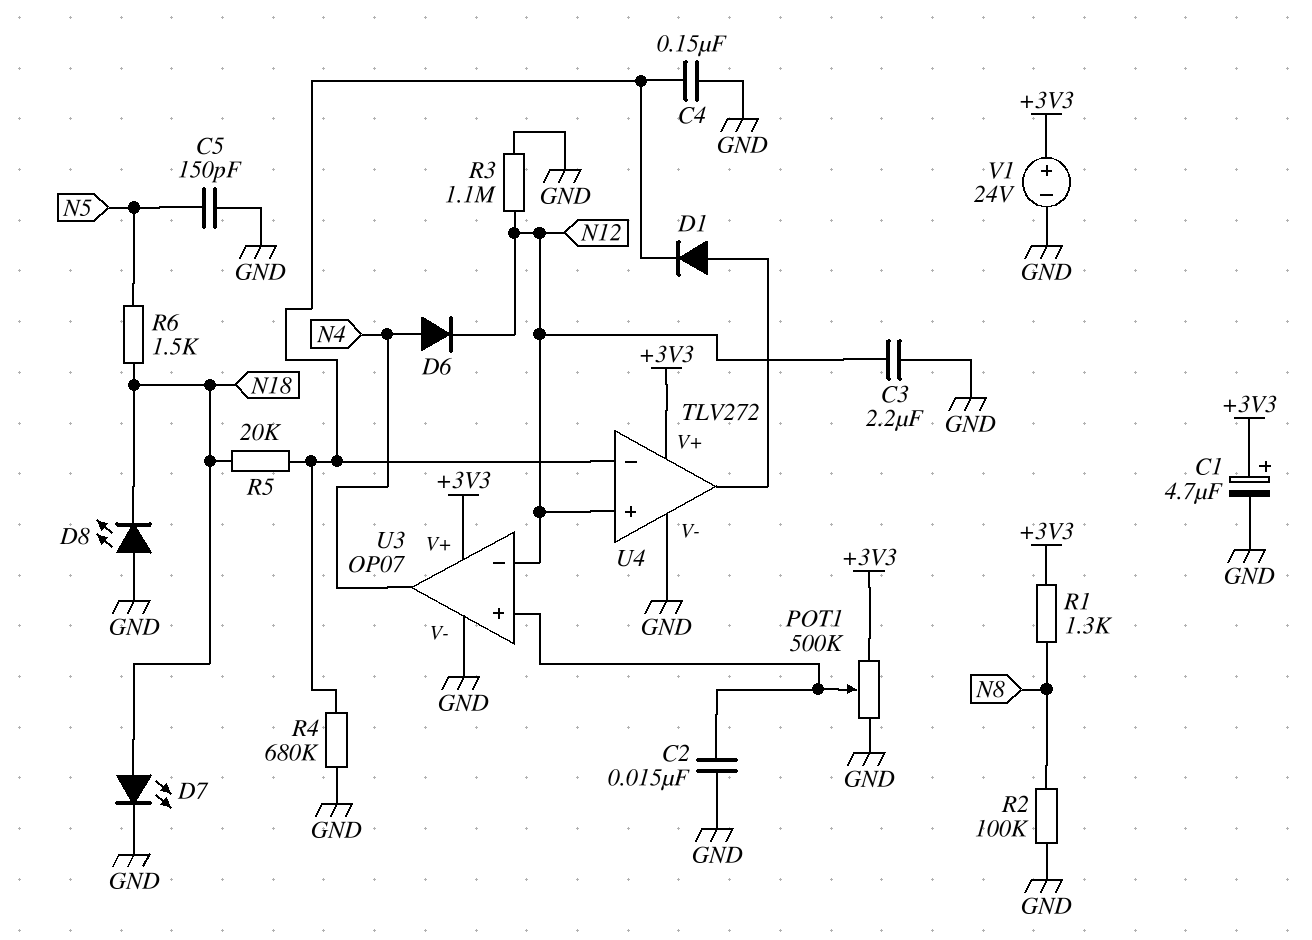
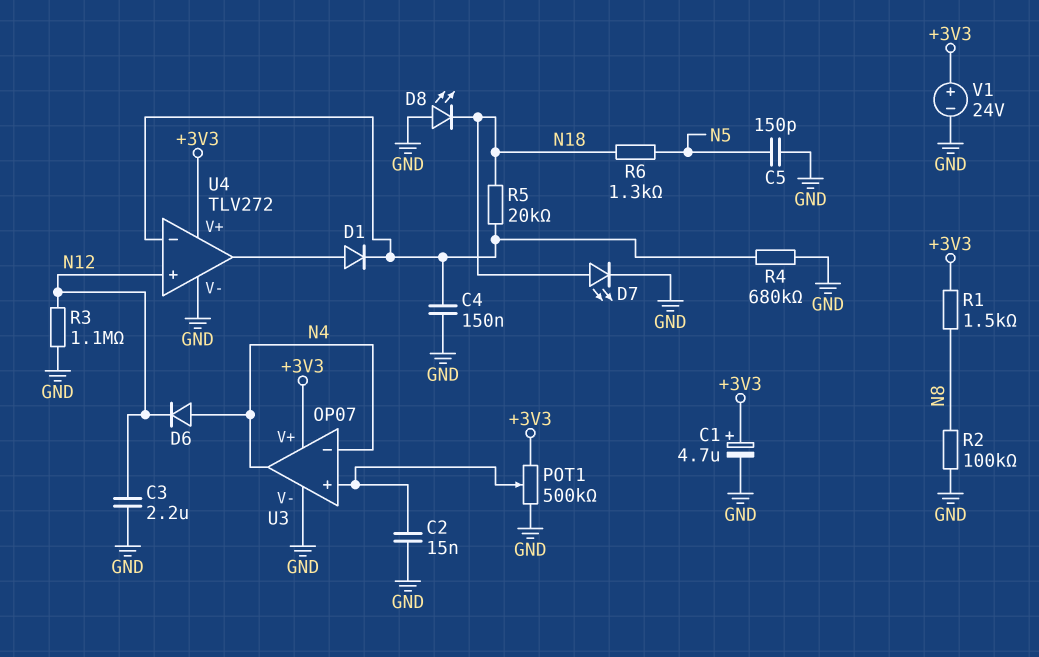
R1: 1.3k (+3V3, N8) -> 1.5k (+3V3, N8)
R6: 1.5k (N5, N18) -> 1.3k (N5, N18)
U3 pin in-: N12 -> N4

